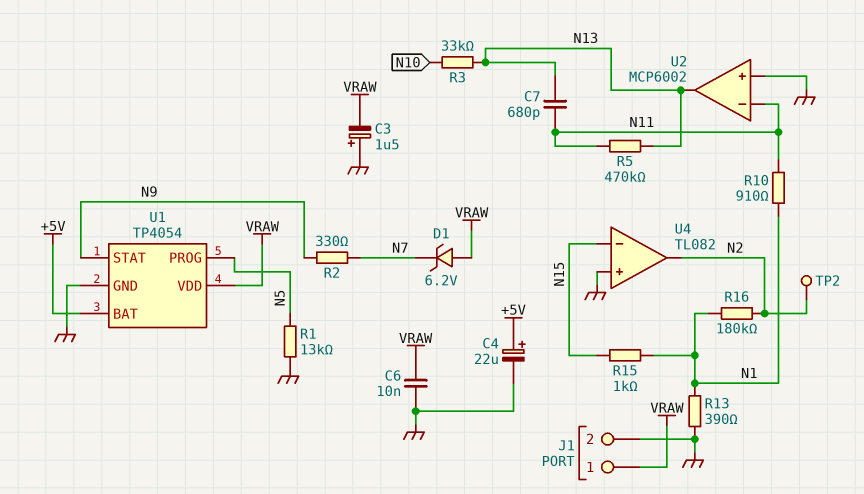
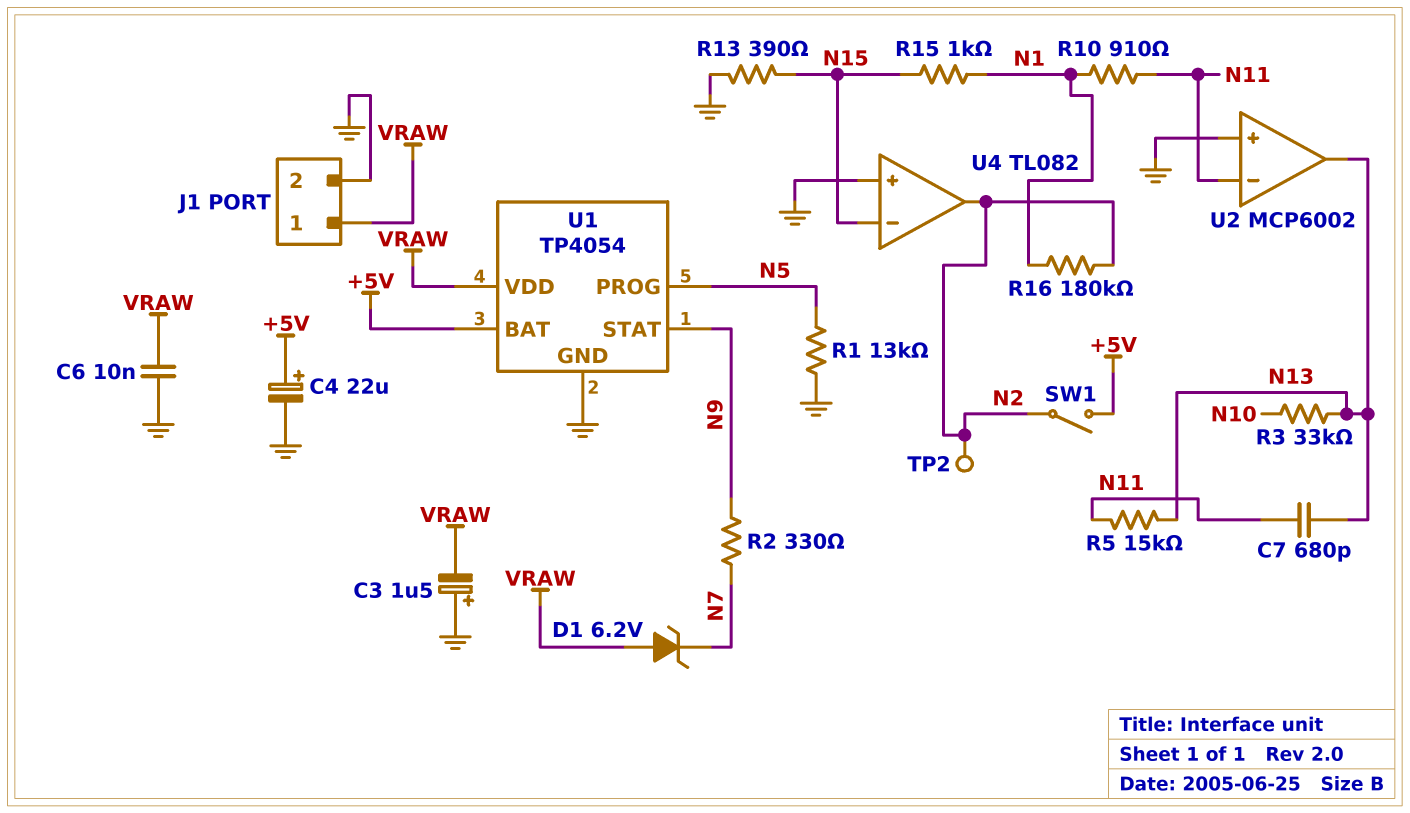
R5: 470k (N11, N13) -> 15k (N11, N13)
R13: 390 (GND, N1) -> 390 (GND, N15)
SW1: none -> switch (+5V, N2)

